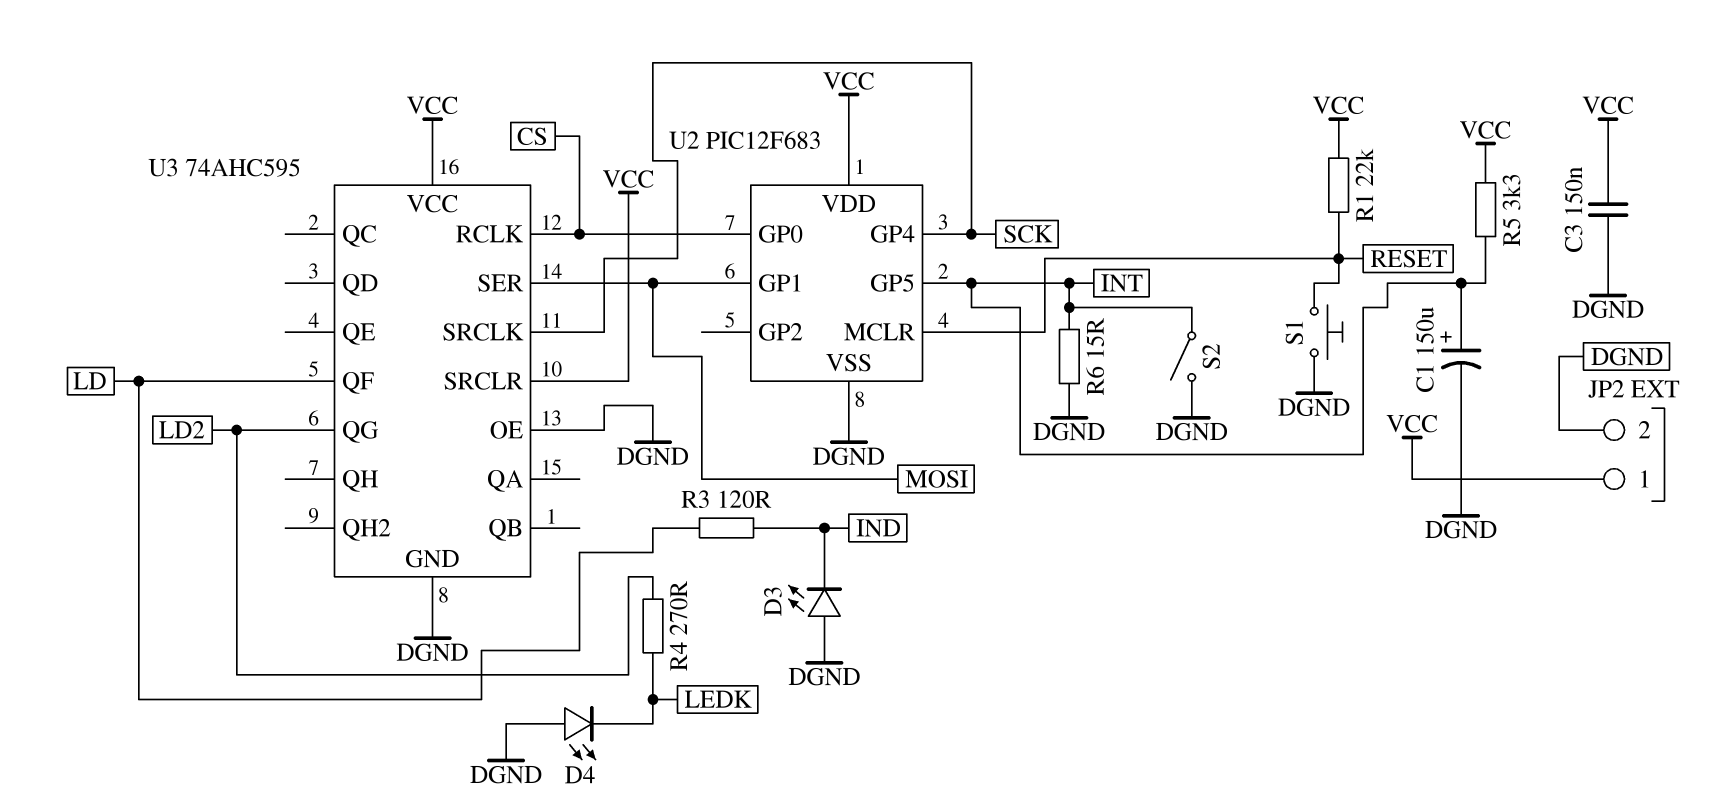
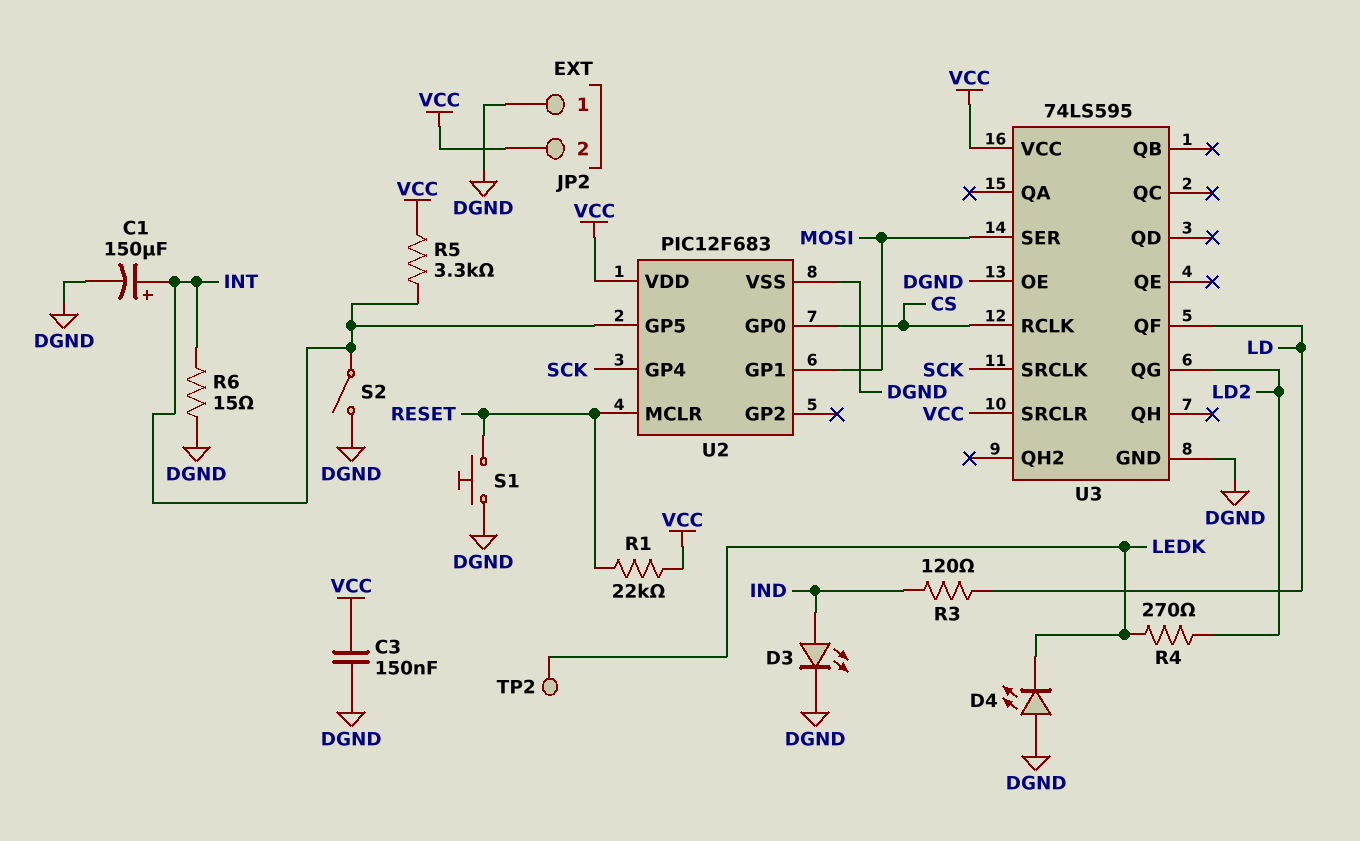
D3: LED (A DGND, K IND) -> LED (A IND, K DGND)
JP2 pin 1: VCC -> DGND
JP2 pin 2: DGND -> VCC
TP2: none -> test point (LEDK)
U3: 74AHC595 -> 74LS595

